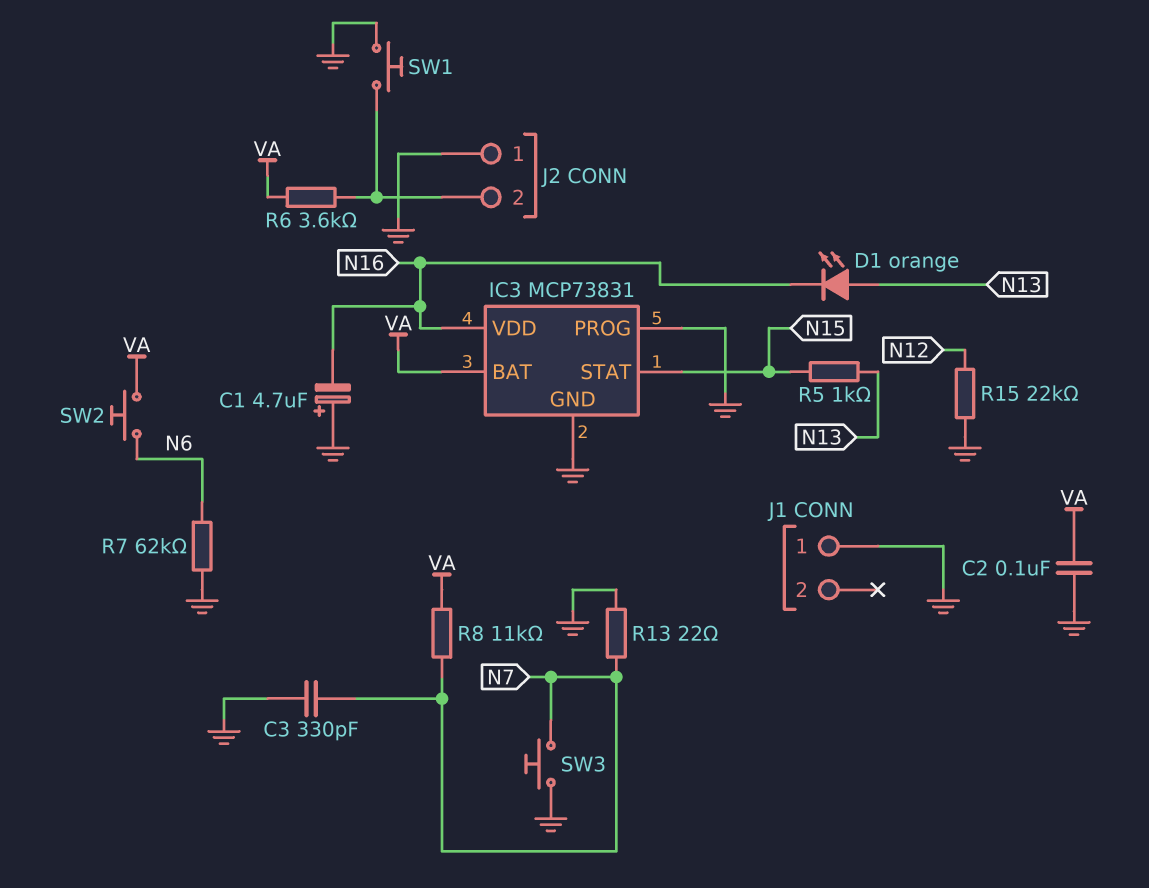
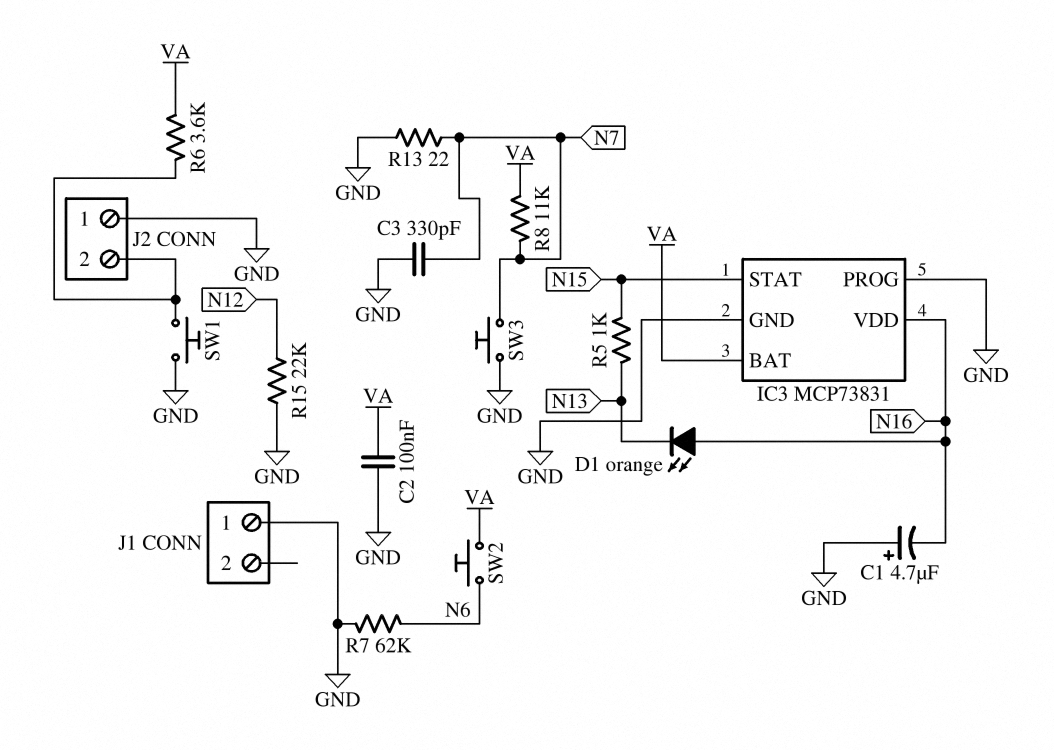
D1: LED orange (A N13, K N16) -> LED orange (A N16, K N13)

